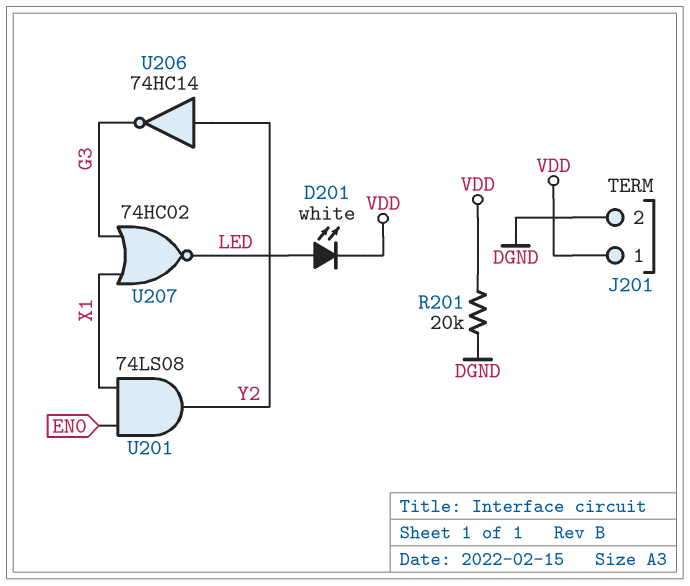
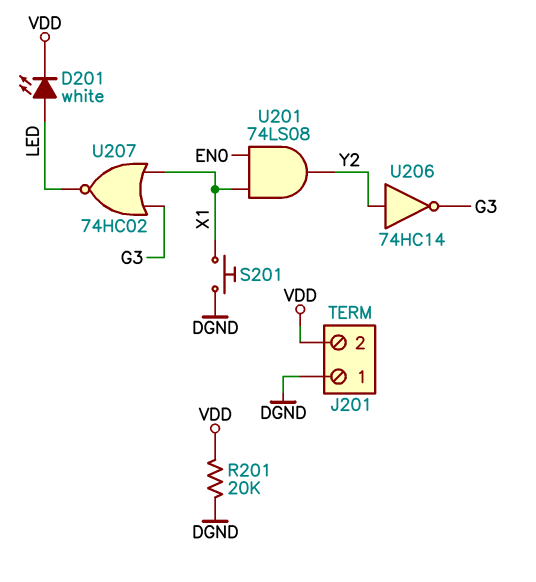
J201 pin 1: VDD -> DGND
J201 pin 2: DGND -> VDD
S201: none -> button (DGND, X1)

